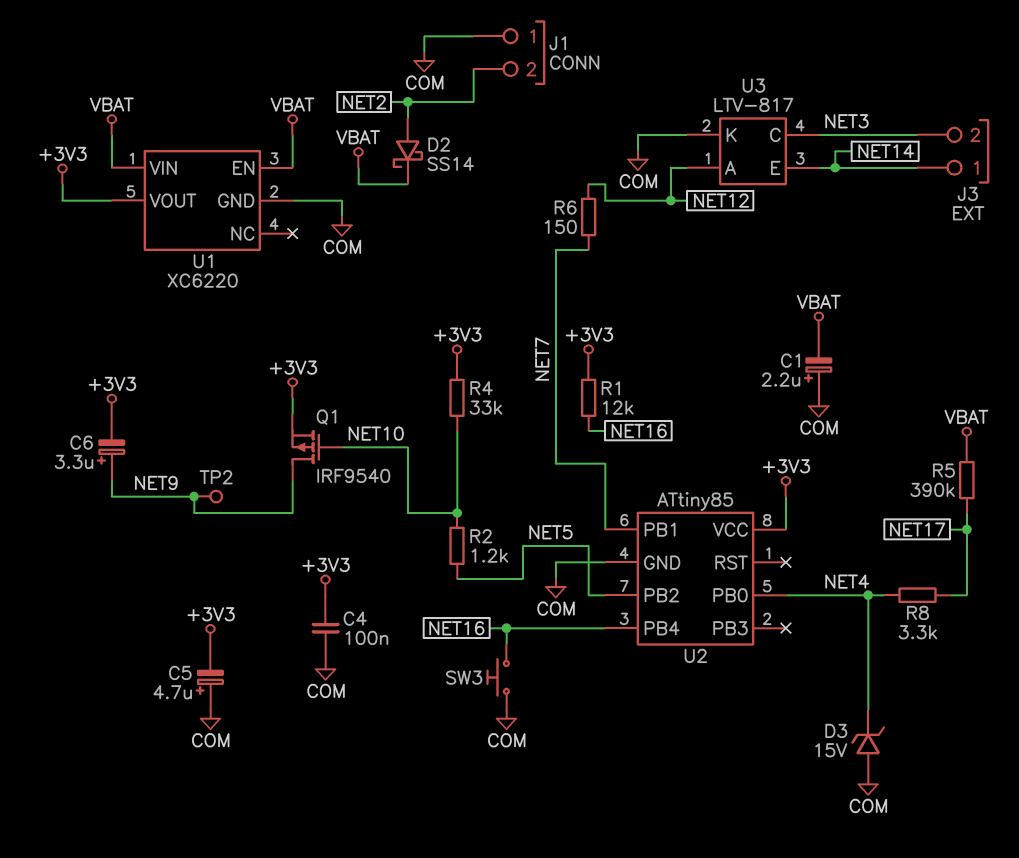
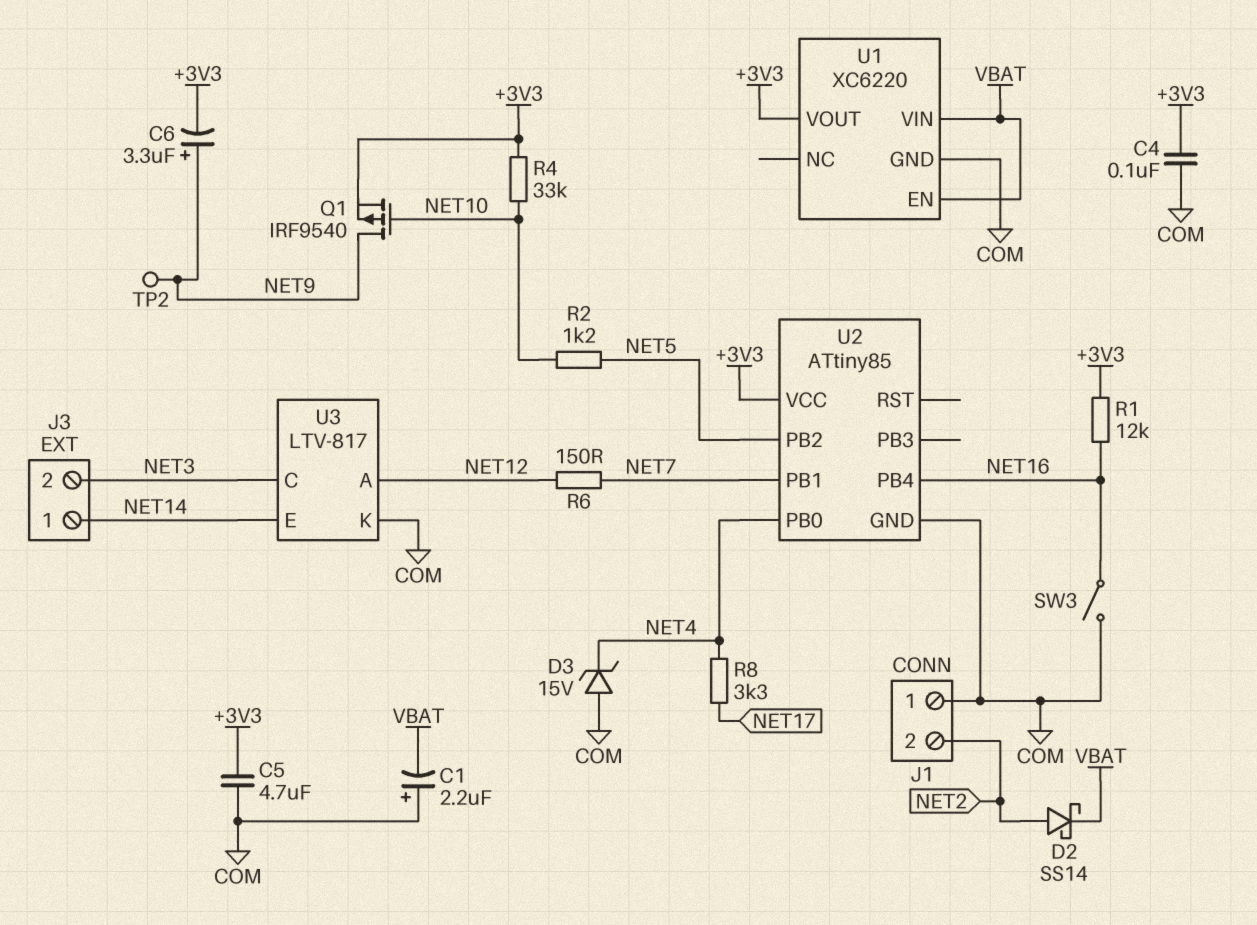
C5: 4.7uF (plus COM, minus +3V3) -> 4.7uF (+3V3, COM)
R5: 390k (NET17, VBAT) -> none
SW3: button (COM, NET16) -> switch (COM, NET16)

